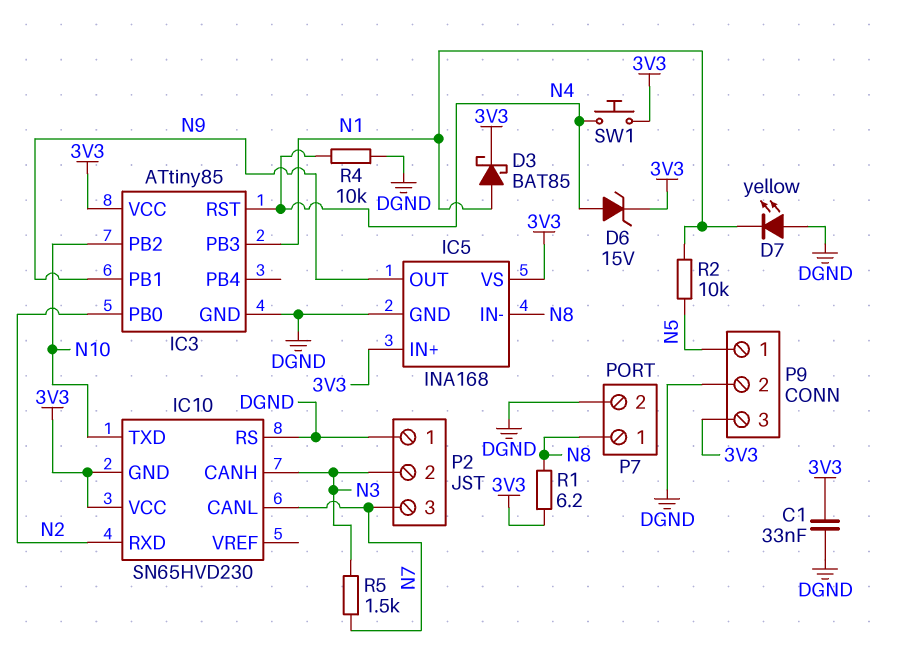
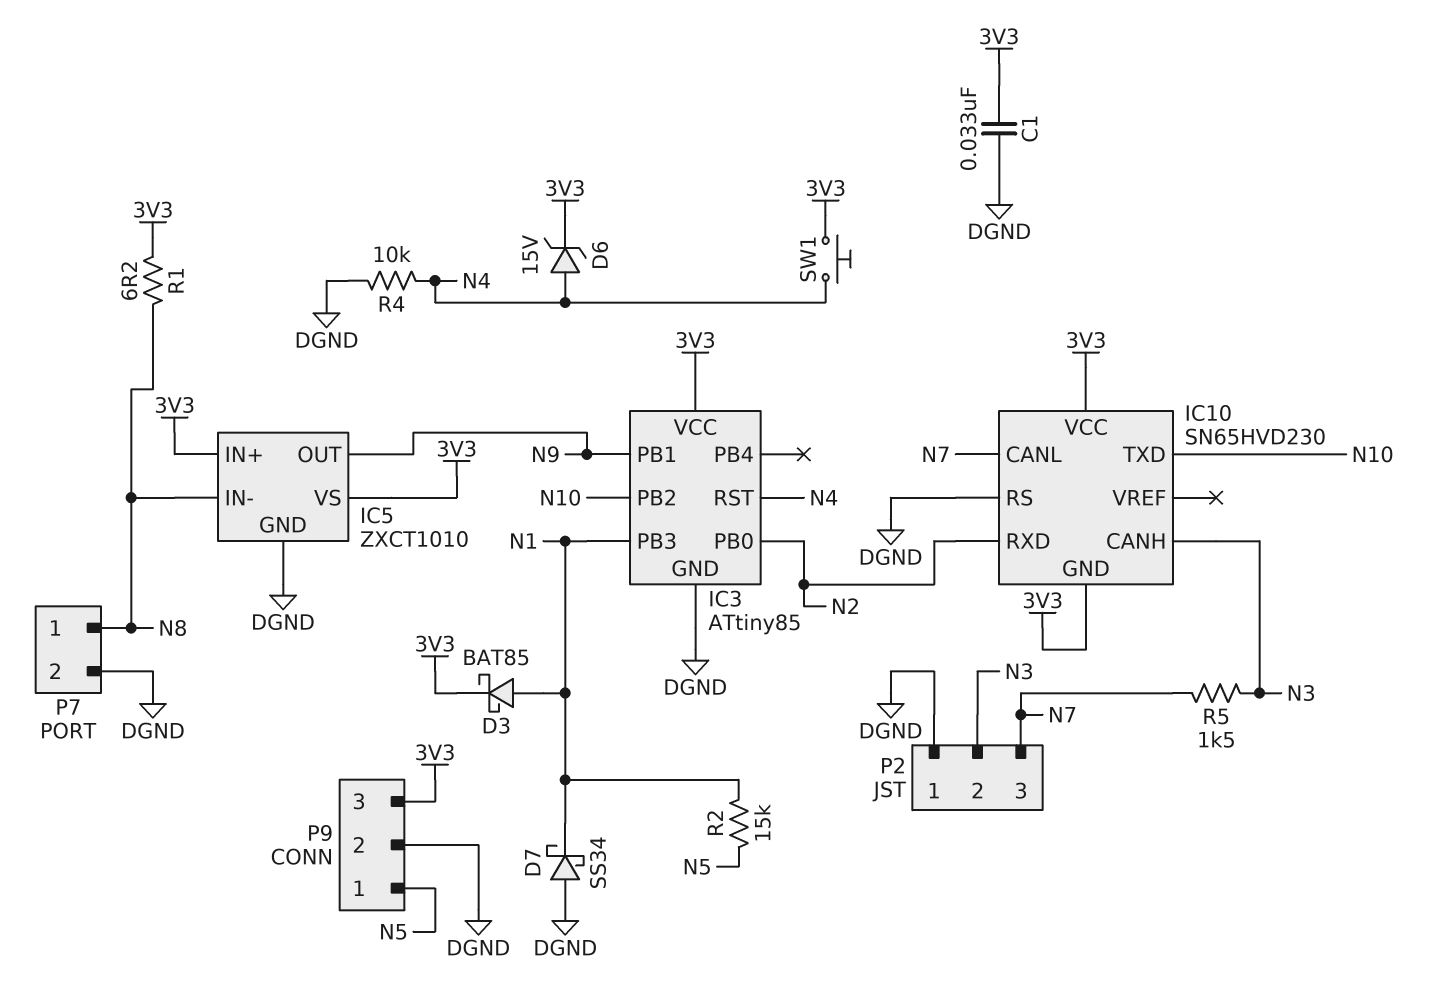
D7: LED yellow (A DGND, K N1) -> schottky SS34 (A DGND, K N1)
IC5: INA168 -> ZXCT1010
R2: 10k (N1, N5) -> 15k (N1, N5)

